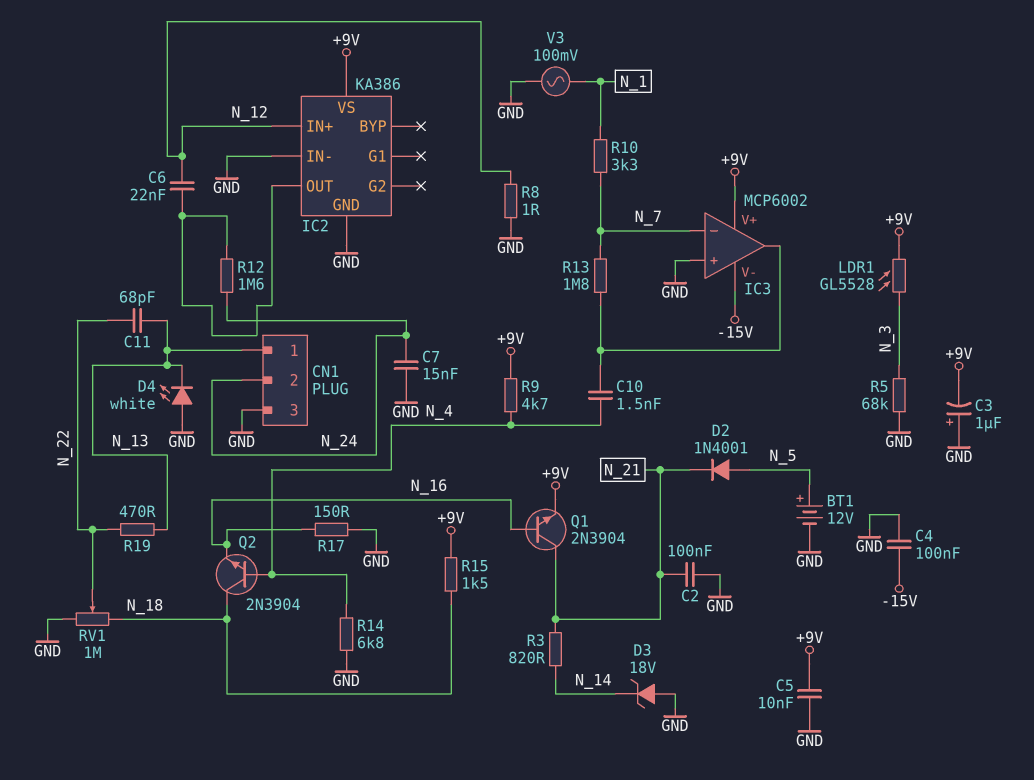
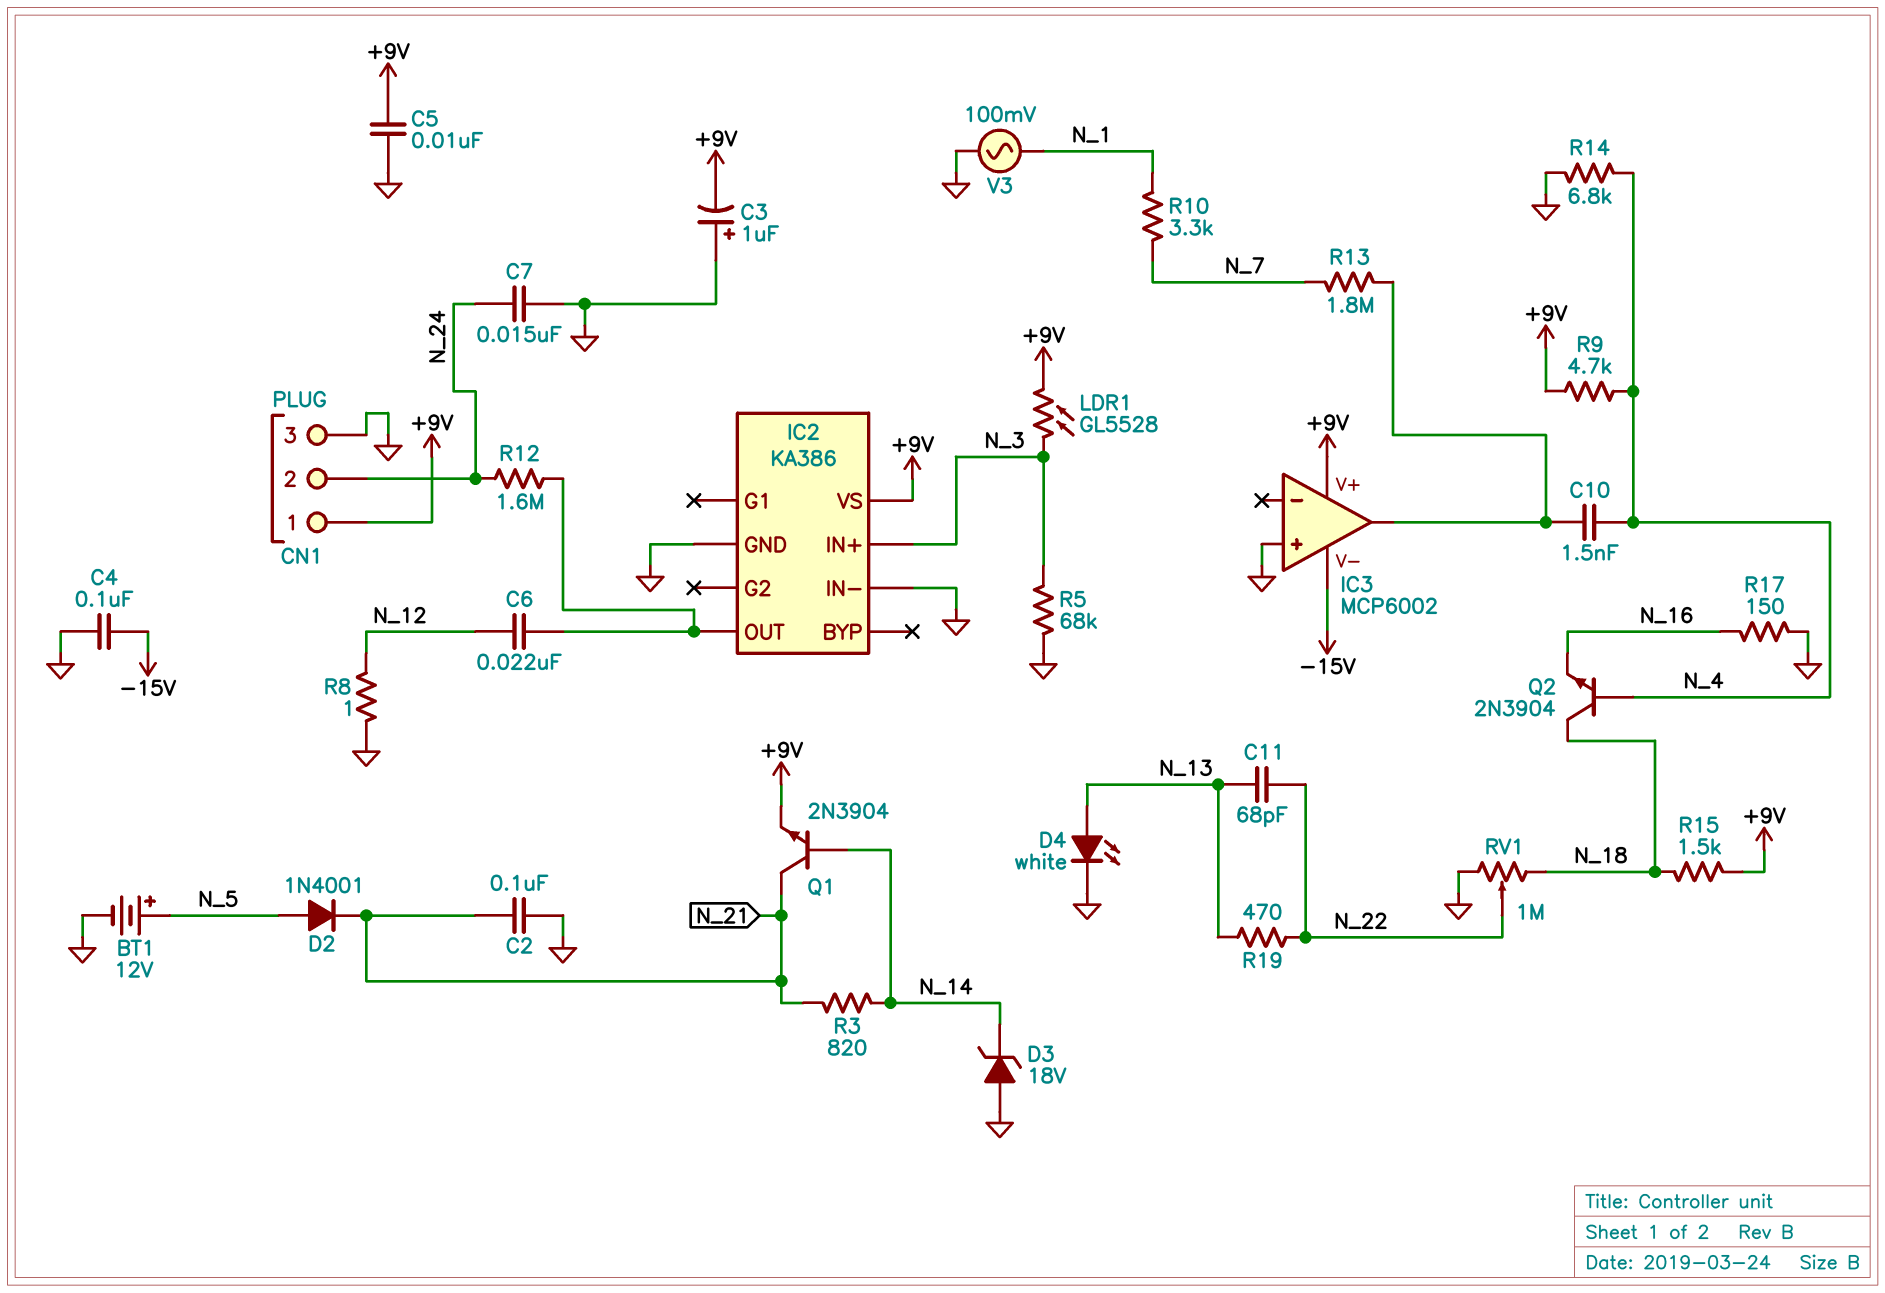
CN1 pin 1: N_13 -> +9V
D4: LED white (A GND, K N_13) -> LED white (A N_13, K GND)
IC2 pin IN+: N_12 -> N_3
IC3 pin in-: N_7 -> none
Q1: NPN 2N3904 (B N_16, C N_21, E +9V) -> NPN 2N3904 (B N_14, C N_21, E +9V)

